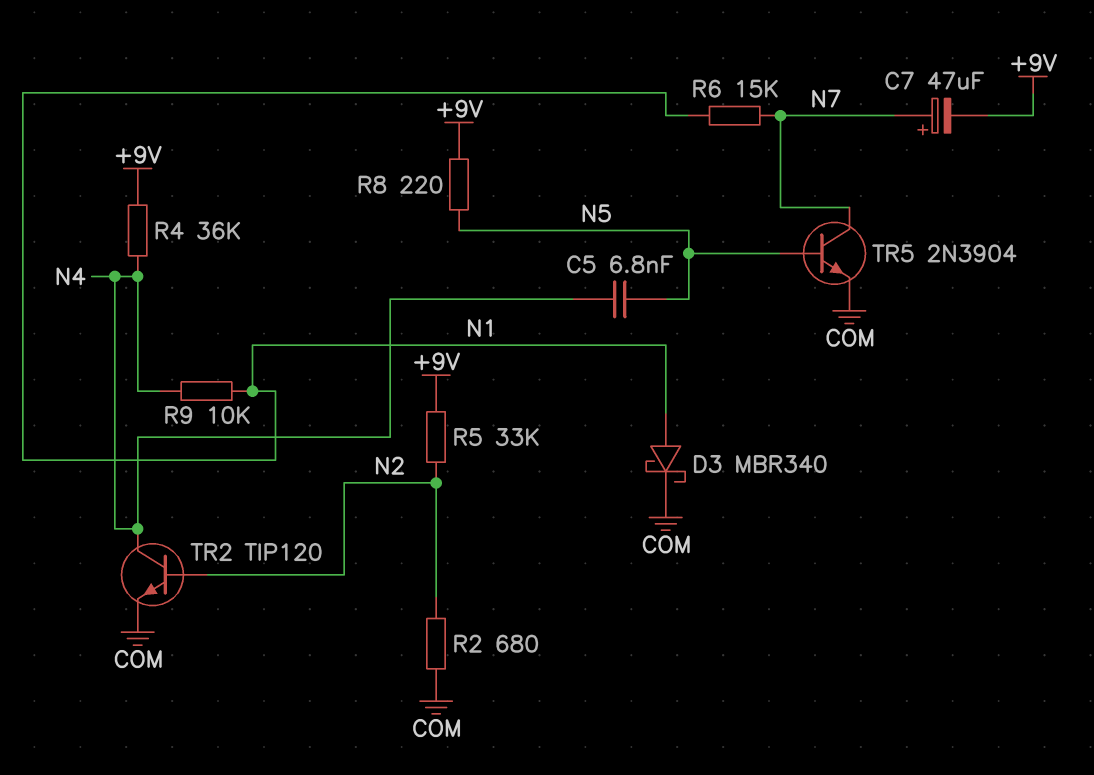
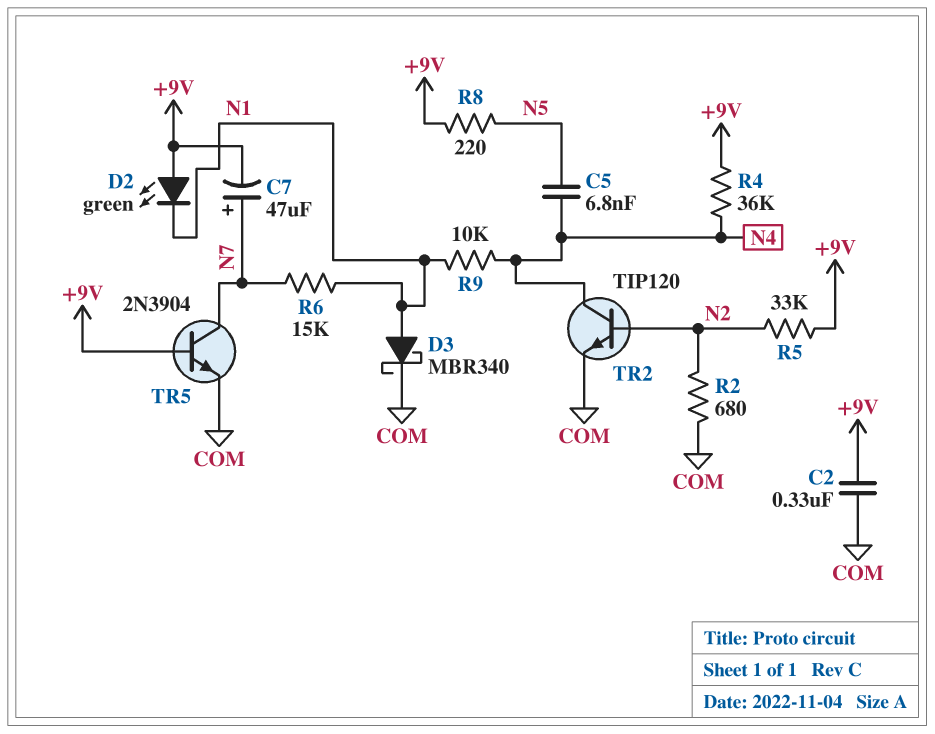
C2: none -> 330nF (+9V, COM)
D2: none -> LED green (A +9V, K N1)
TR5: NPN 2N3904 (B N5, C N7, E COM) -> NPN 2N3904 (B +9V, C N7, E COM)

